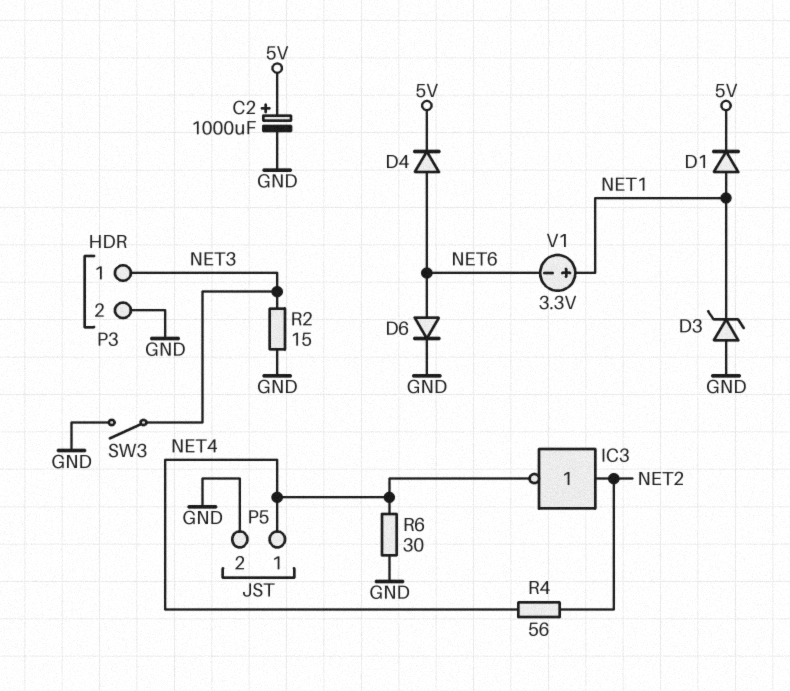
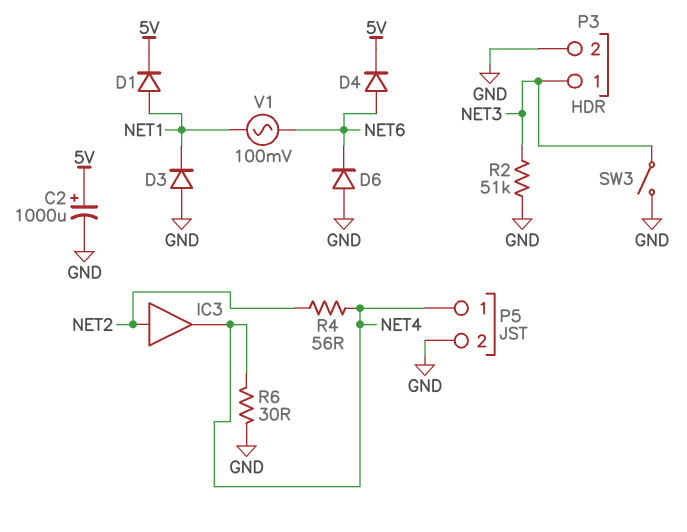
D3: zener (A GND, K NET1) -> diode (A GND, K NET1)
D6: diode (A NET6, K GND) -> diode (A GND, K NET6)
IC3: NOT (in NET2, out NET4) -> buffer (in NET2, out NET4)
R2: 15 (GND, NET3) -> 51k (GND, NET3)
V1: 3.3V (plus NET1, minus NET6) -> AC 100mV (NET1, NET6)

